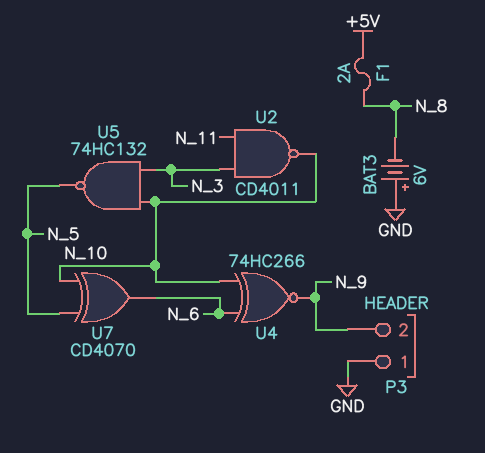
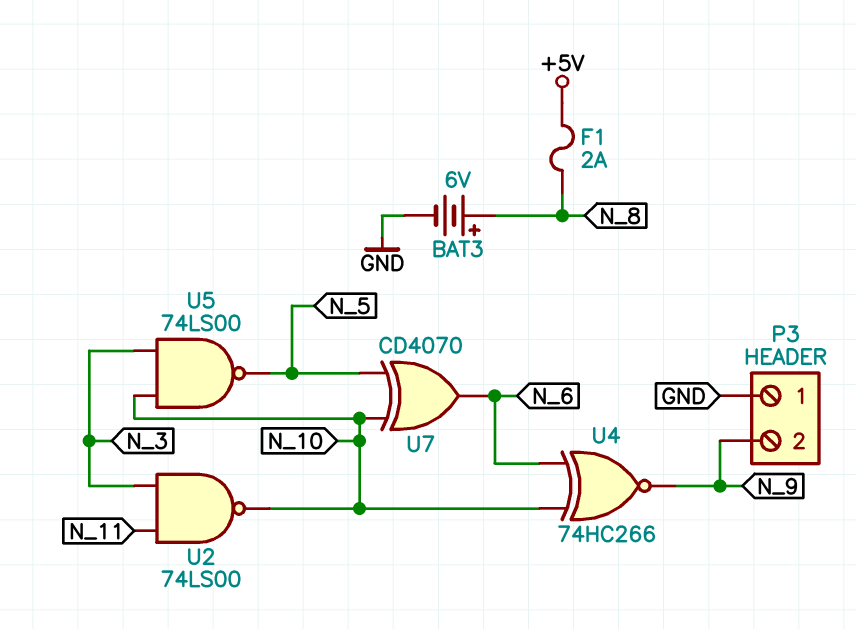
BAT3: 6V (plus GND, minus N_8) -> 6V (plus N_8, minus GND)
U2: NAND CD4011 (in N_3, in N_11, out N_10) -> NAND 74LS00 (in N_3, in N_11, out N_10)
U5: NAND 74HC132 (in N_3, in N_10, out N_5) -> NAND 74LS00 (in N_3, in N_10, out N_5)

